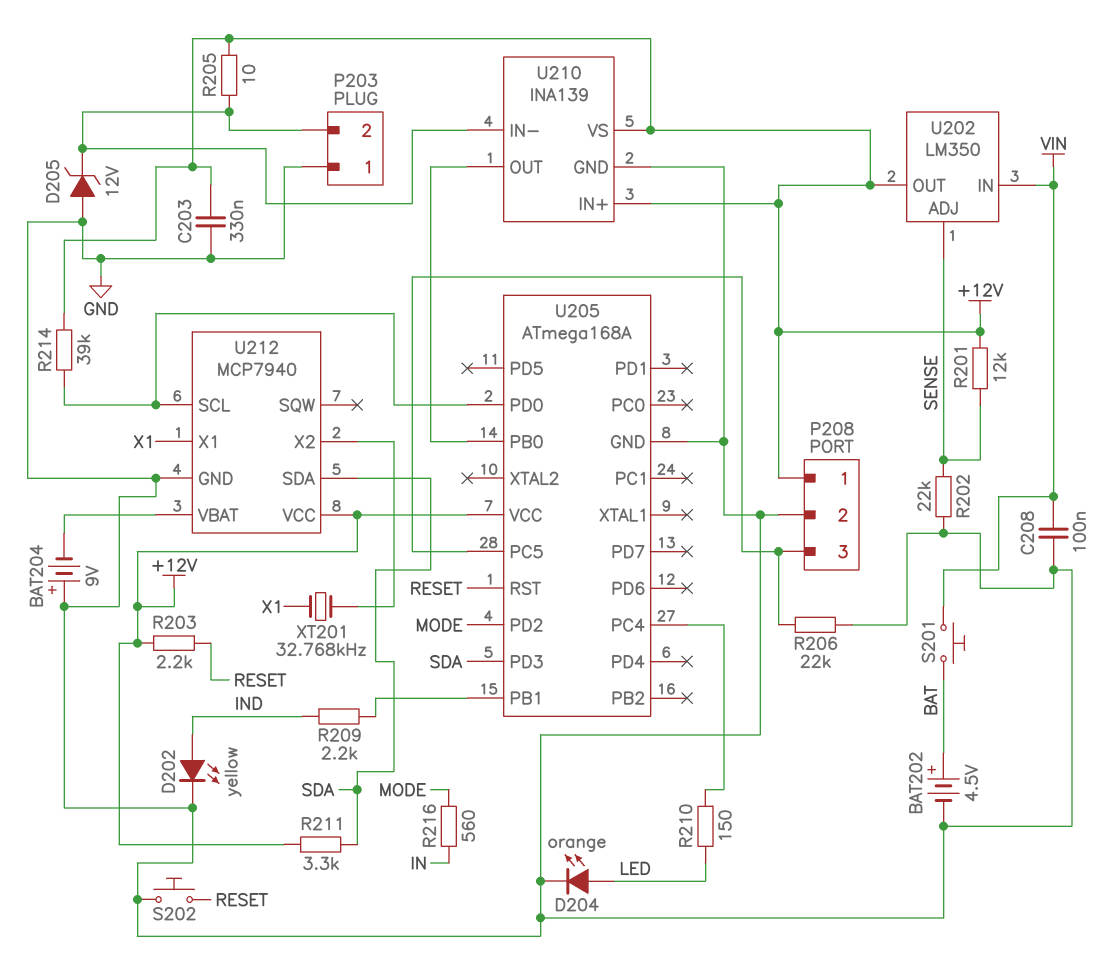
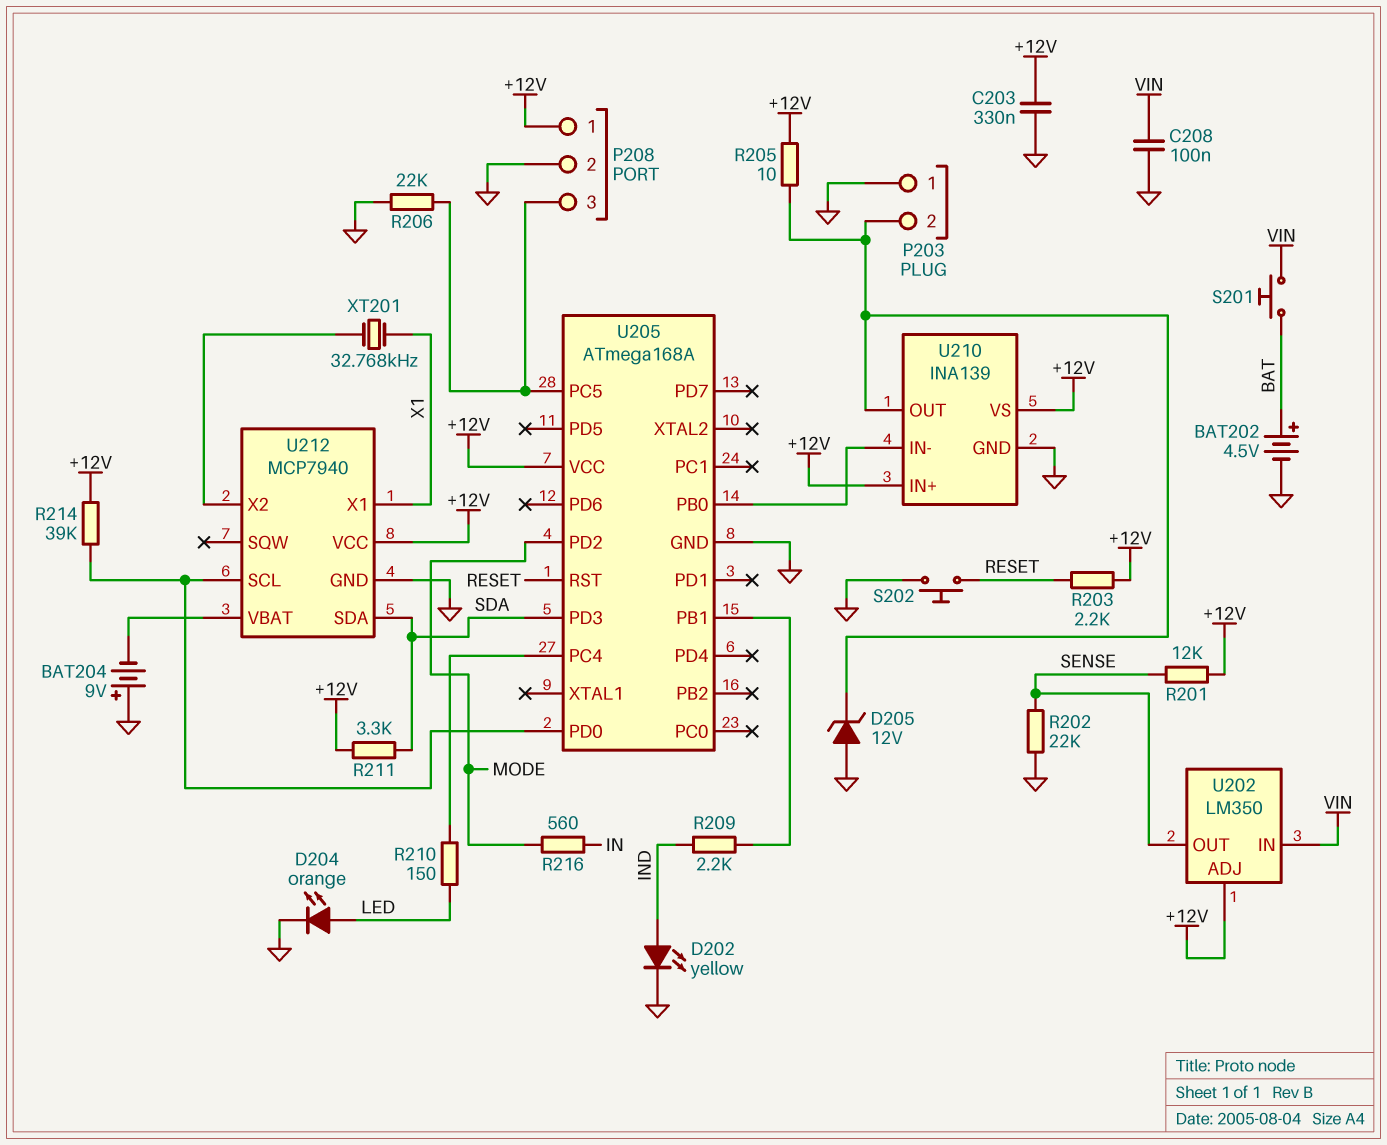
U202 pin ADJ: SENSE -> +12V
U202 pin OUT: +12V -> SENSE
U210 pin IN-: P203/2 -> U205/PB0
U210 pin OUT: U205/PB0 -> P203/2

